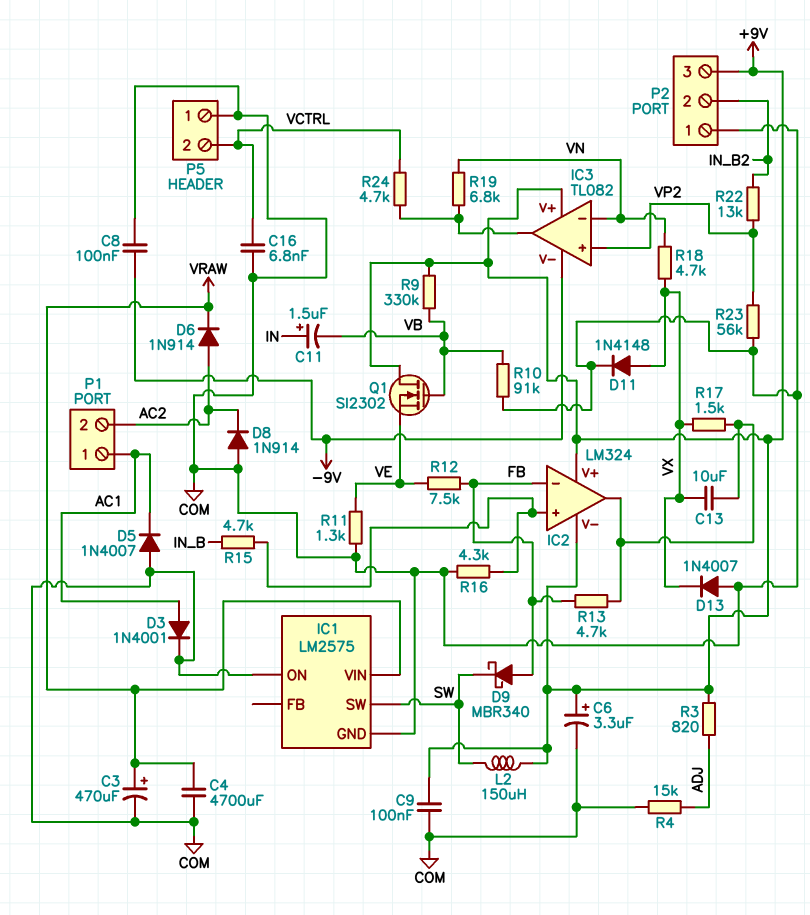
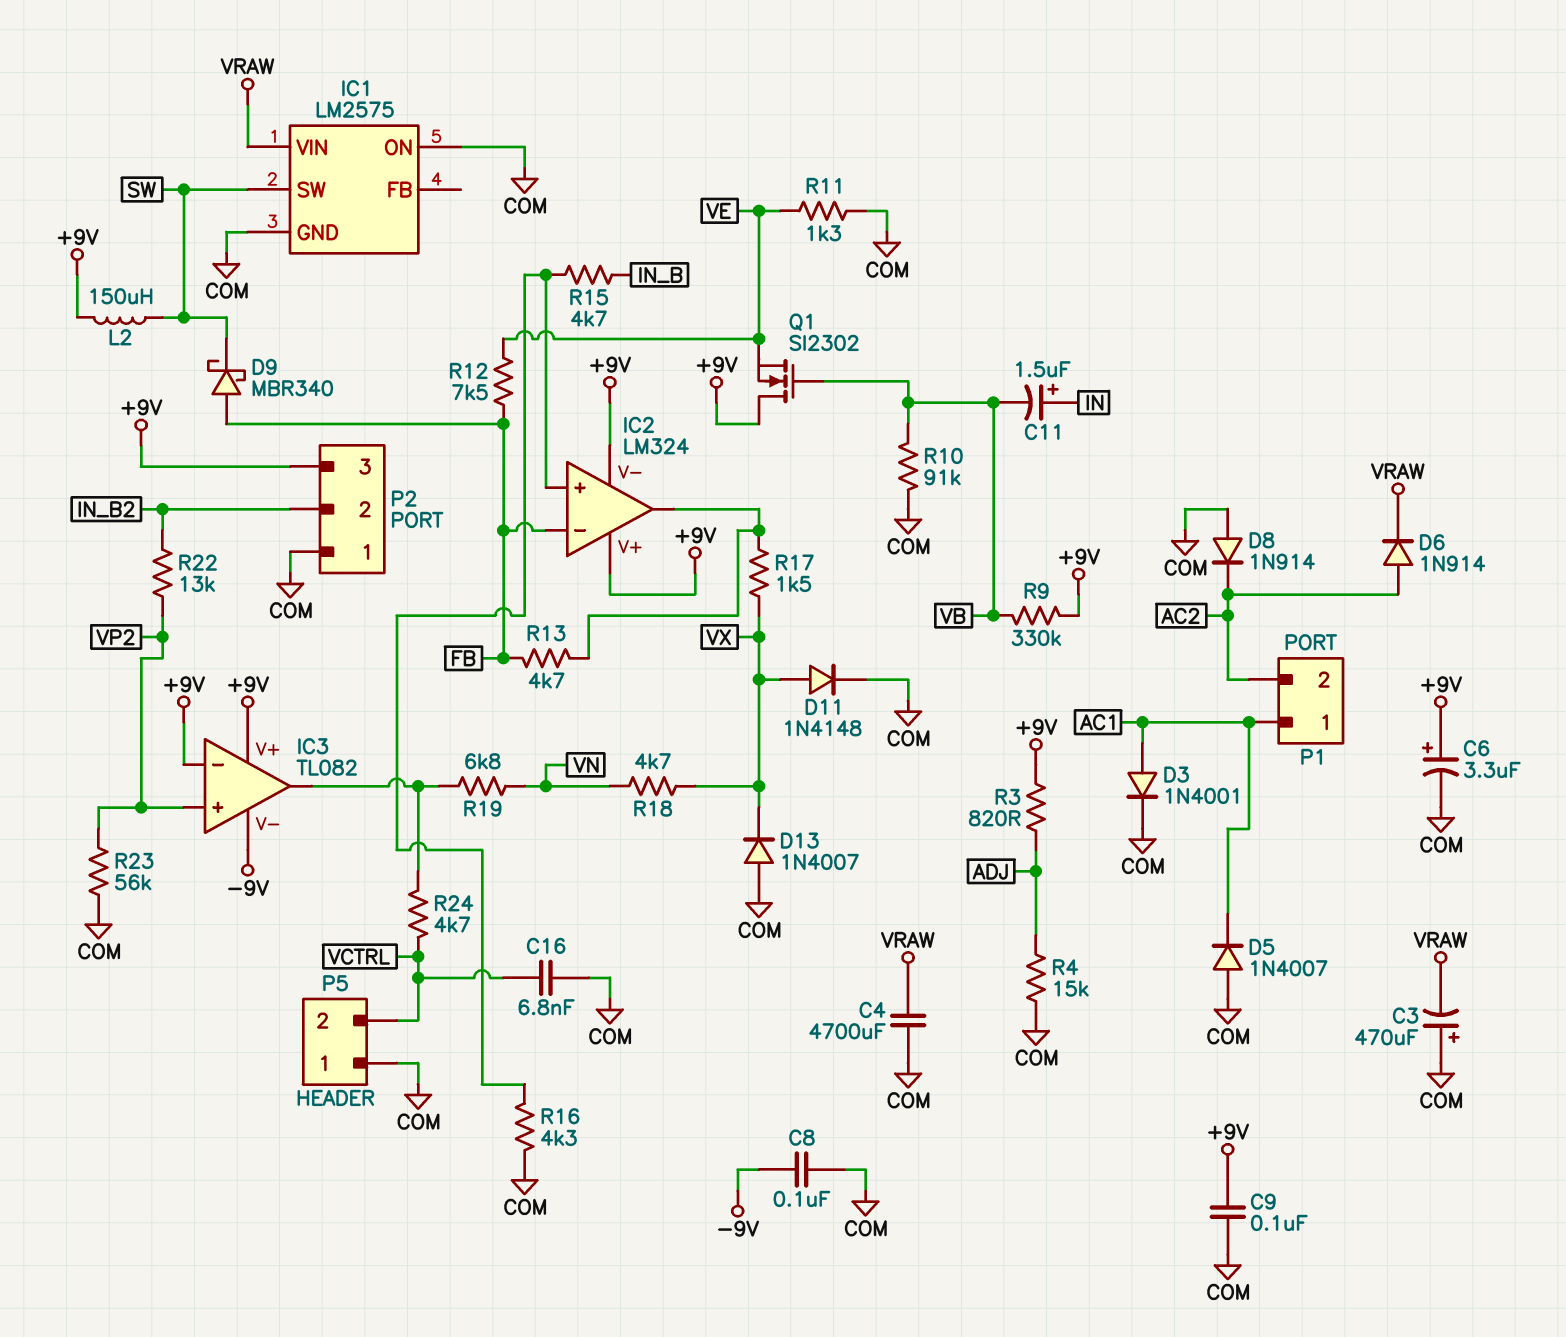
C3: 470uF (plus VRAW, minus COM) -> 470uF (plus COM, minus VRAW)
C13: 10uF (IC2/out, VX) -> none
IC3 pin in-: VN -> +9V

